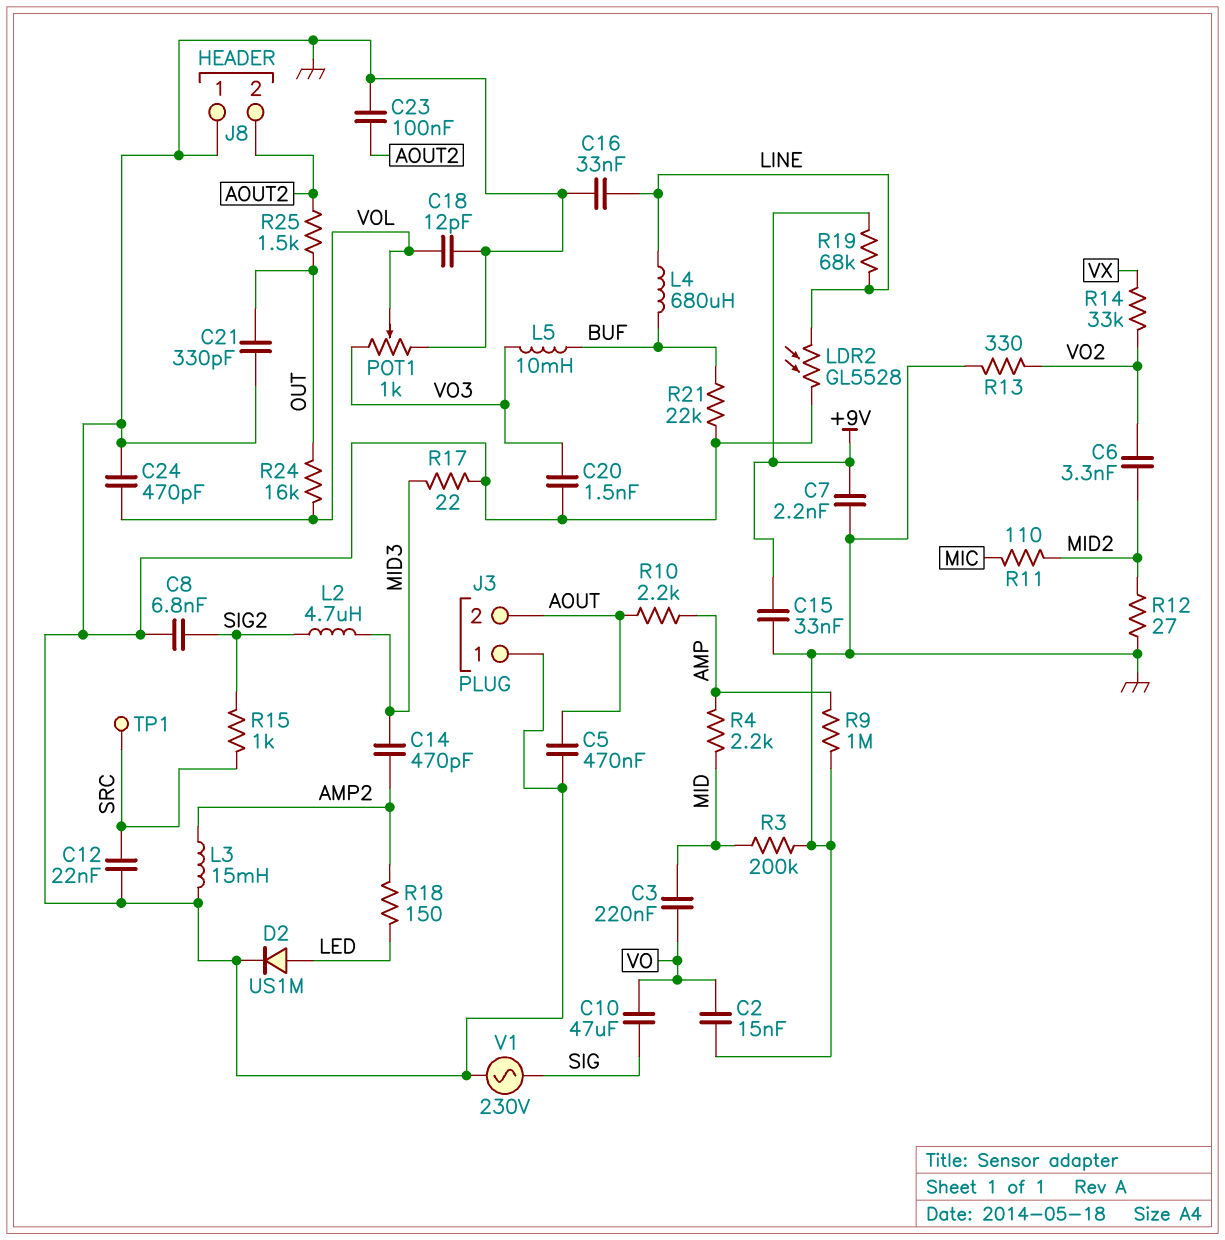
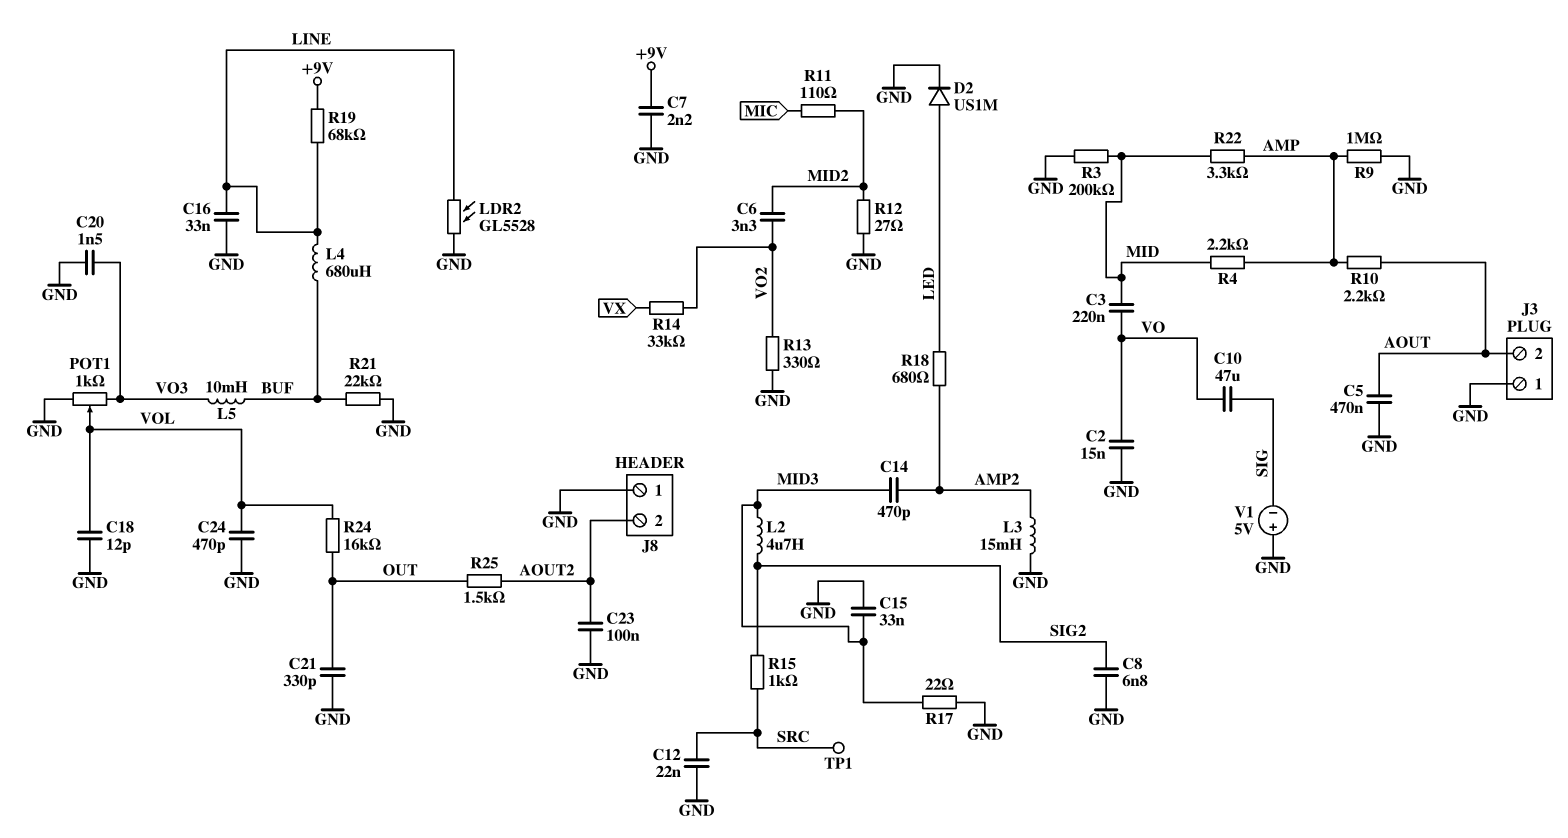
C15: 33nF (+9V, GND) -> 33nF (GND, MID3)
R18: 150 (AMP2, LED) -> 680 (AMP2, LED)
R22: none -> 3.3k (AMP, MID)
V1: AC 230V (GND, SIG) -> 5V (plus GND, minus SIG)

